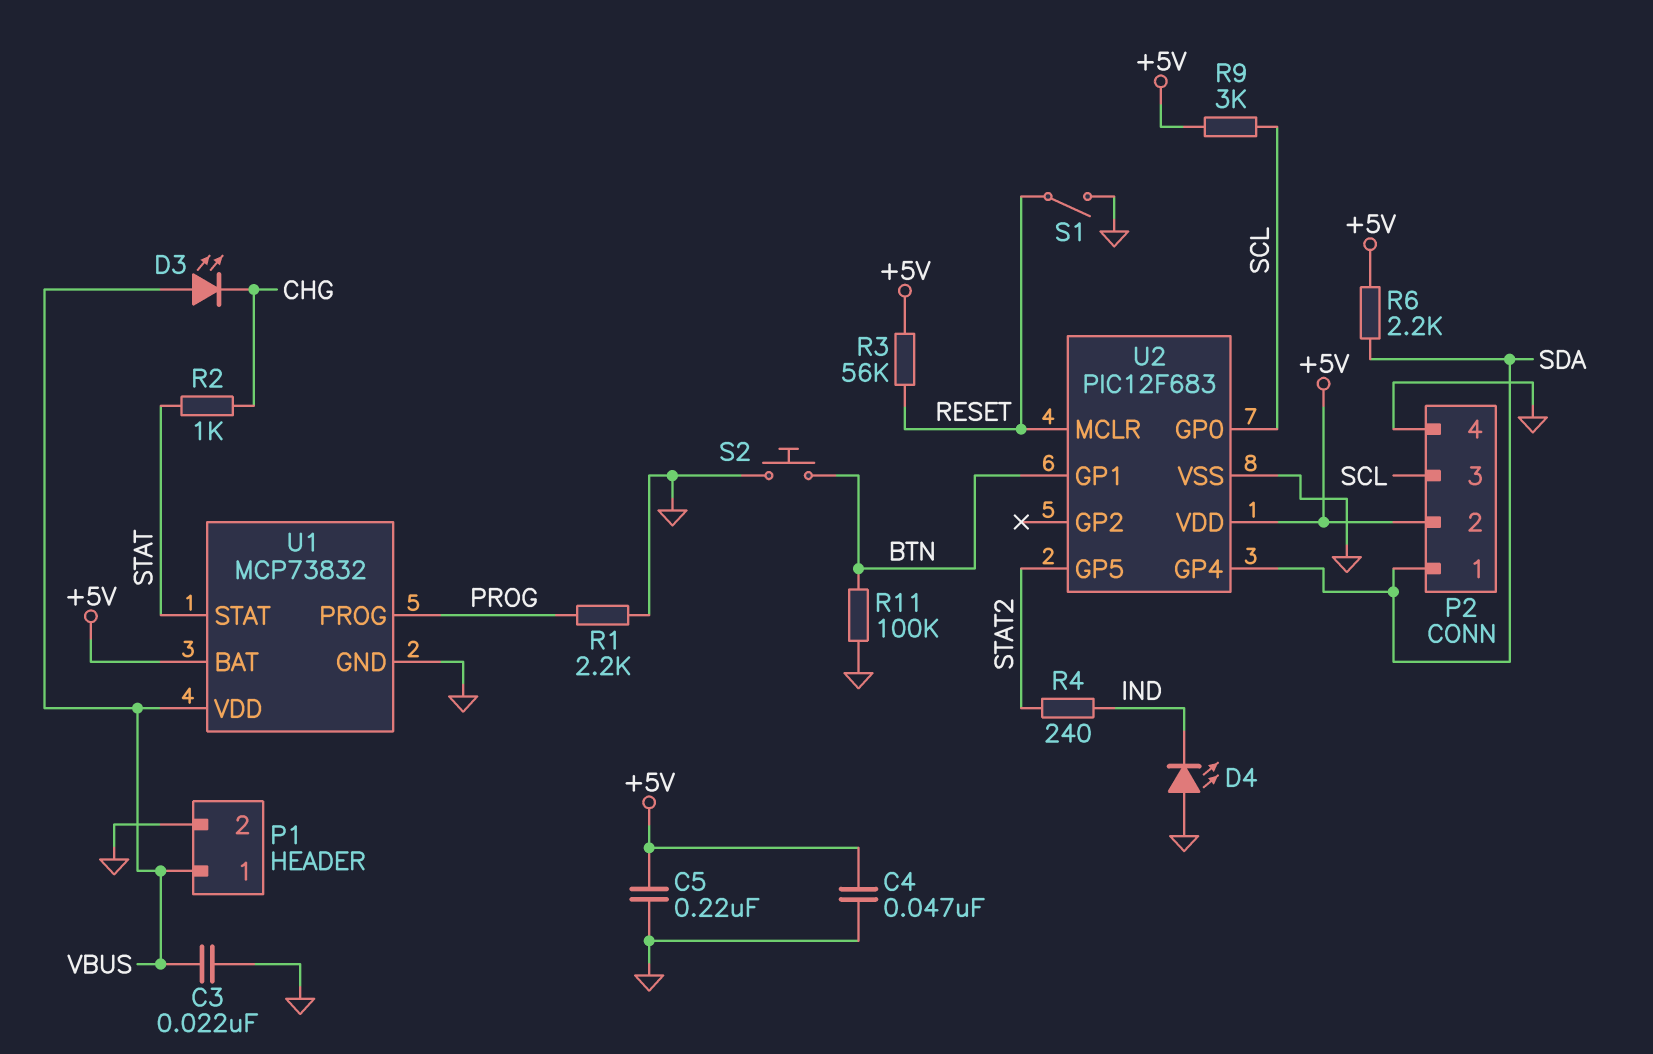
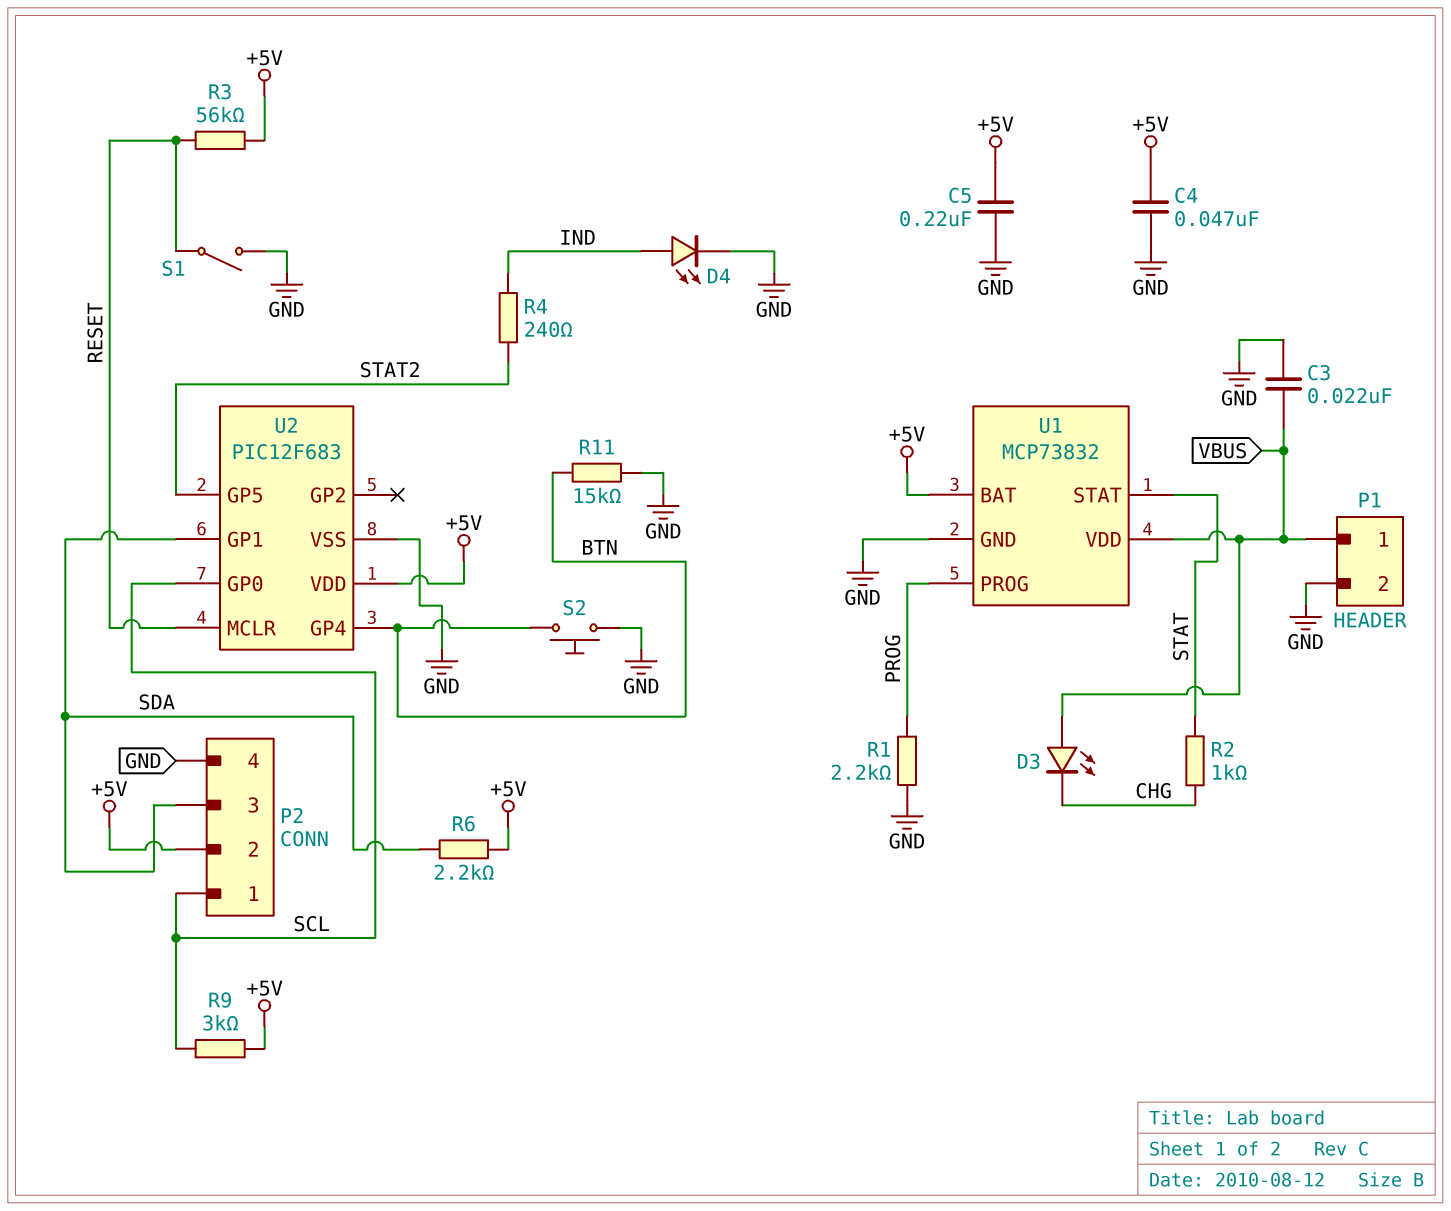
D4: LED (A GND, K IND) -> LED (A IND, K GND)
P2 pin 1: SDA -> SCL
P2 pin 3: SCL -> SDA
R11: 100k (BTN, GND) -> 15k (BTN, GND)
U2 pin GP1: BTN -> SDA
U2 pin GP4: SDA -> BTN

